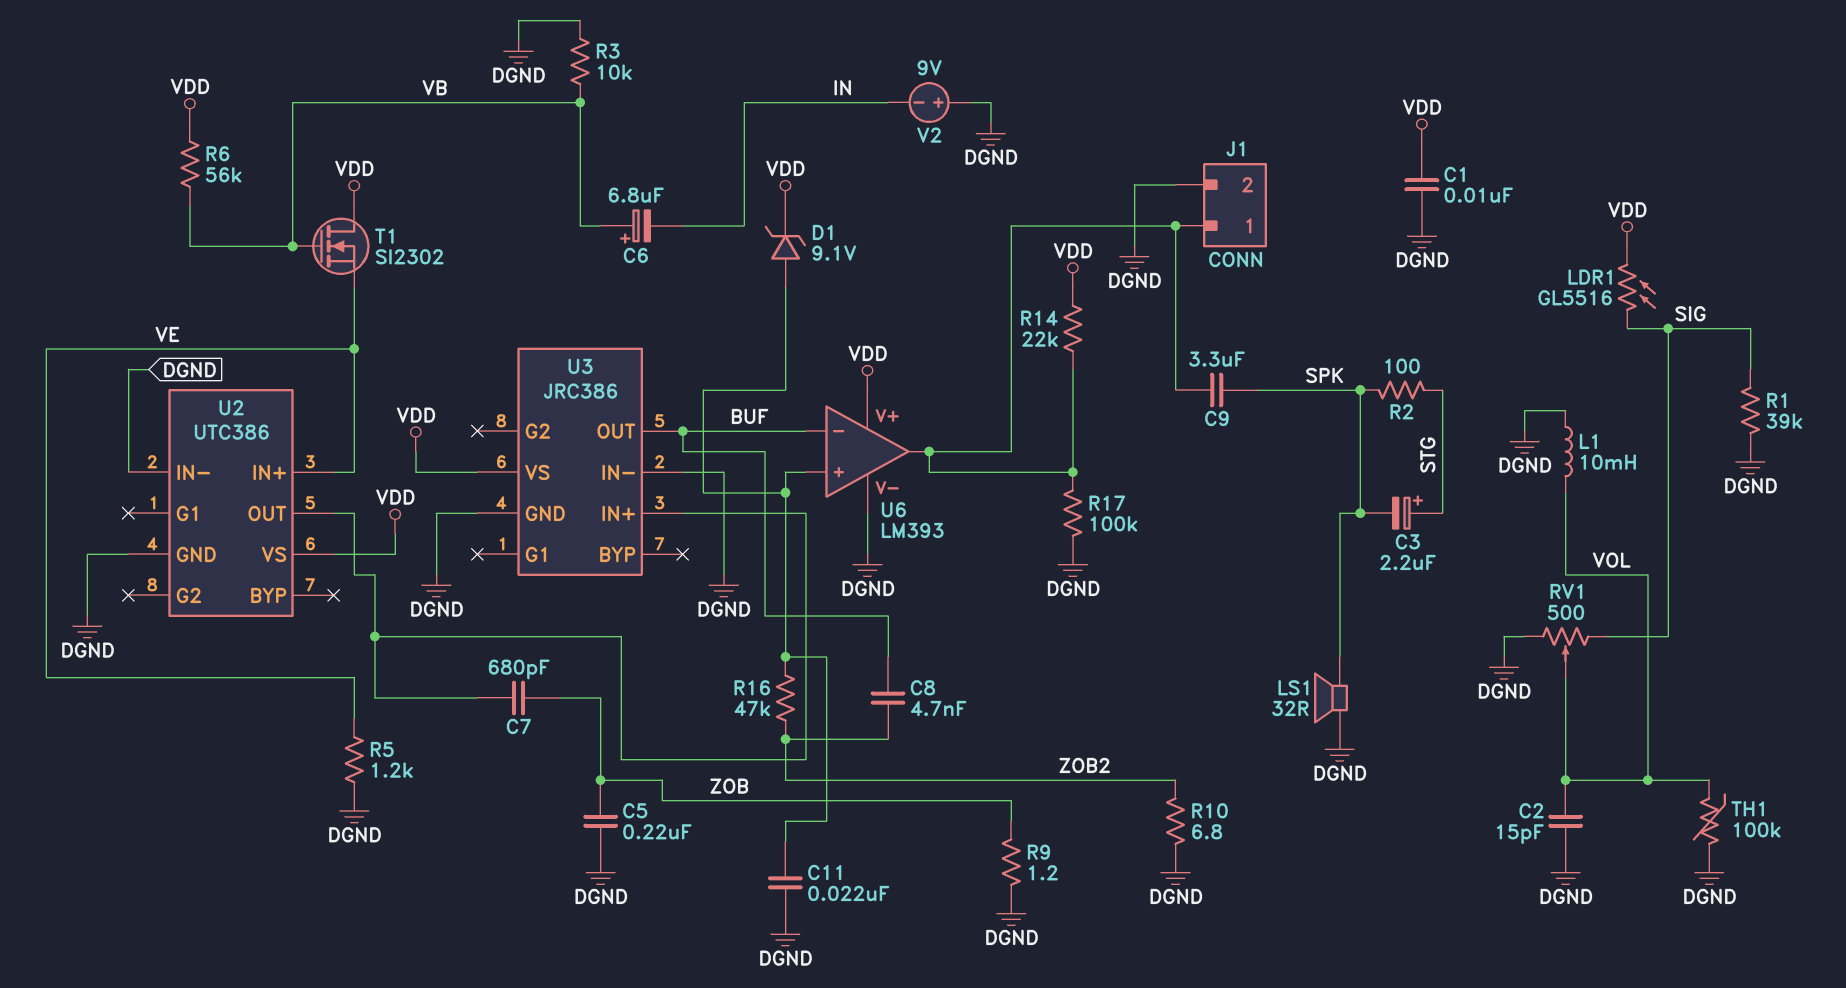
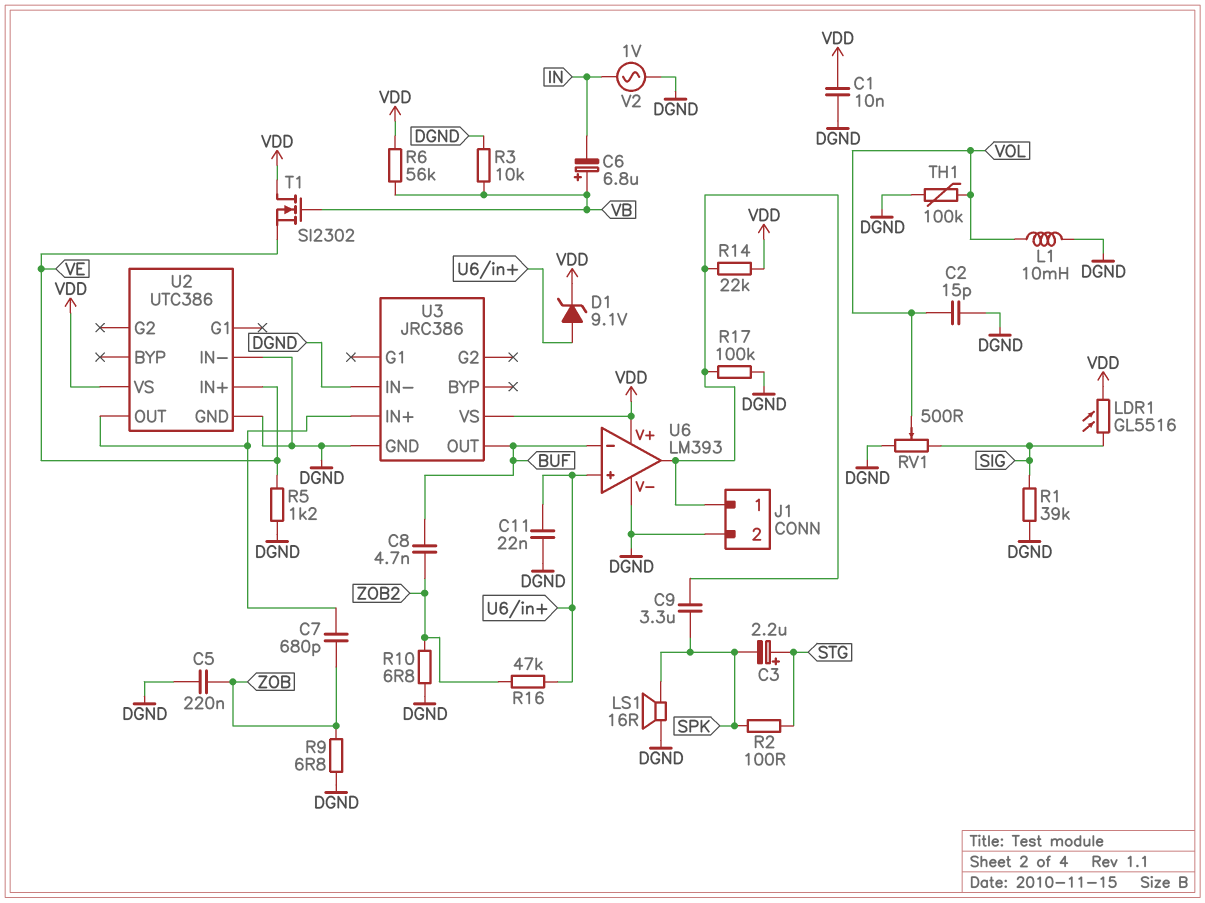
LS1: speaker 32R (DGND, SPK) -> speaker 16R (DGND, SPK)
R9: 1.2 (DGND, ZOB) -> 6.8 (DGND, ZOB)
V2: 9V (plus DGND, minus IN) -> AC 1V (DGND, IN)

